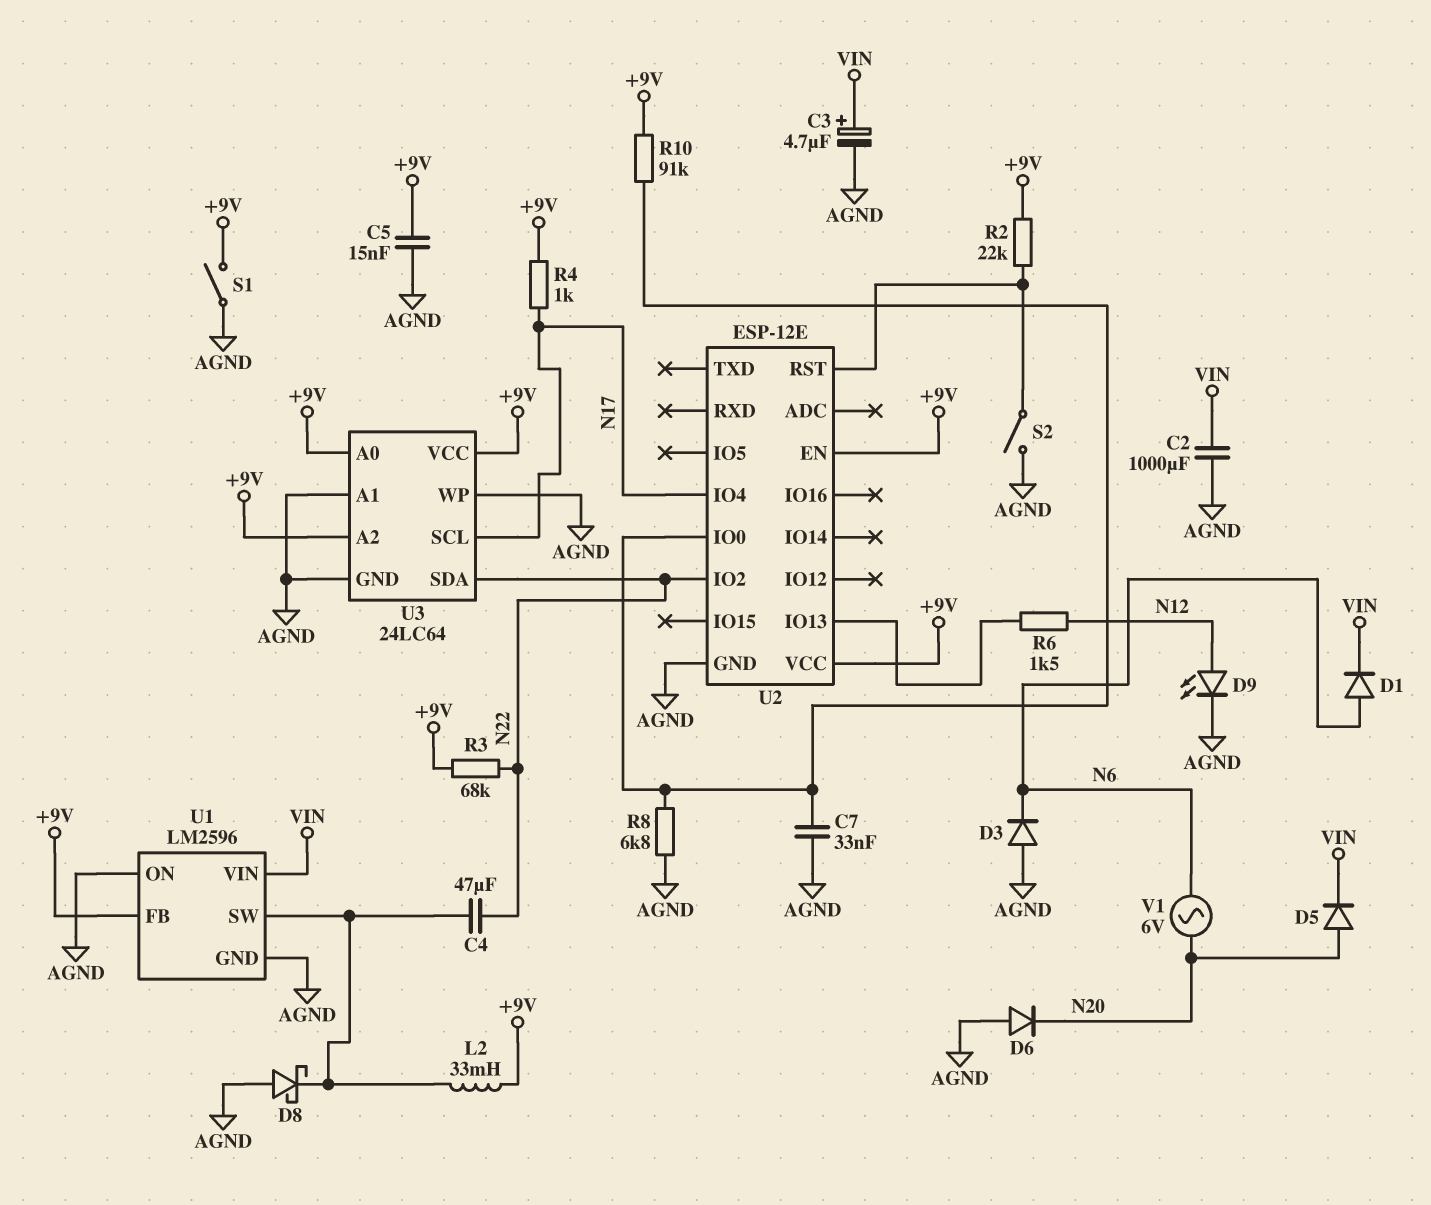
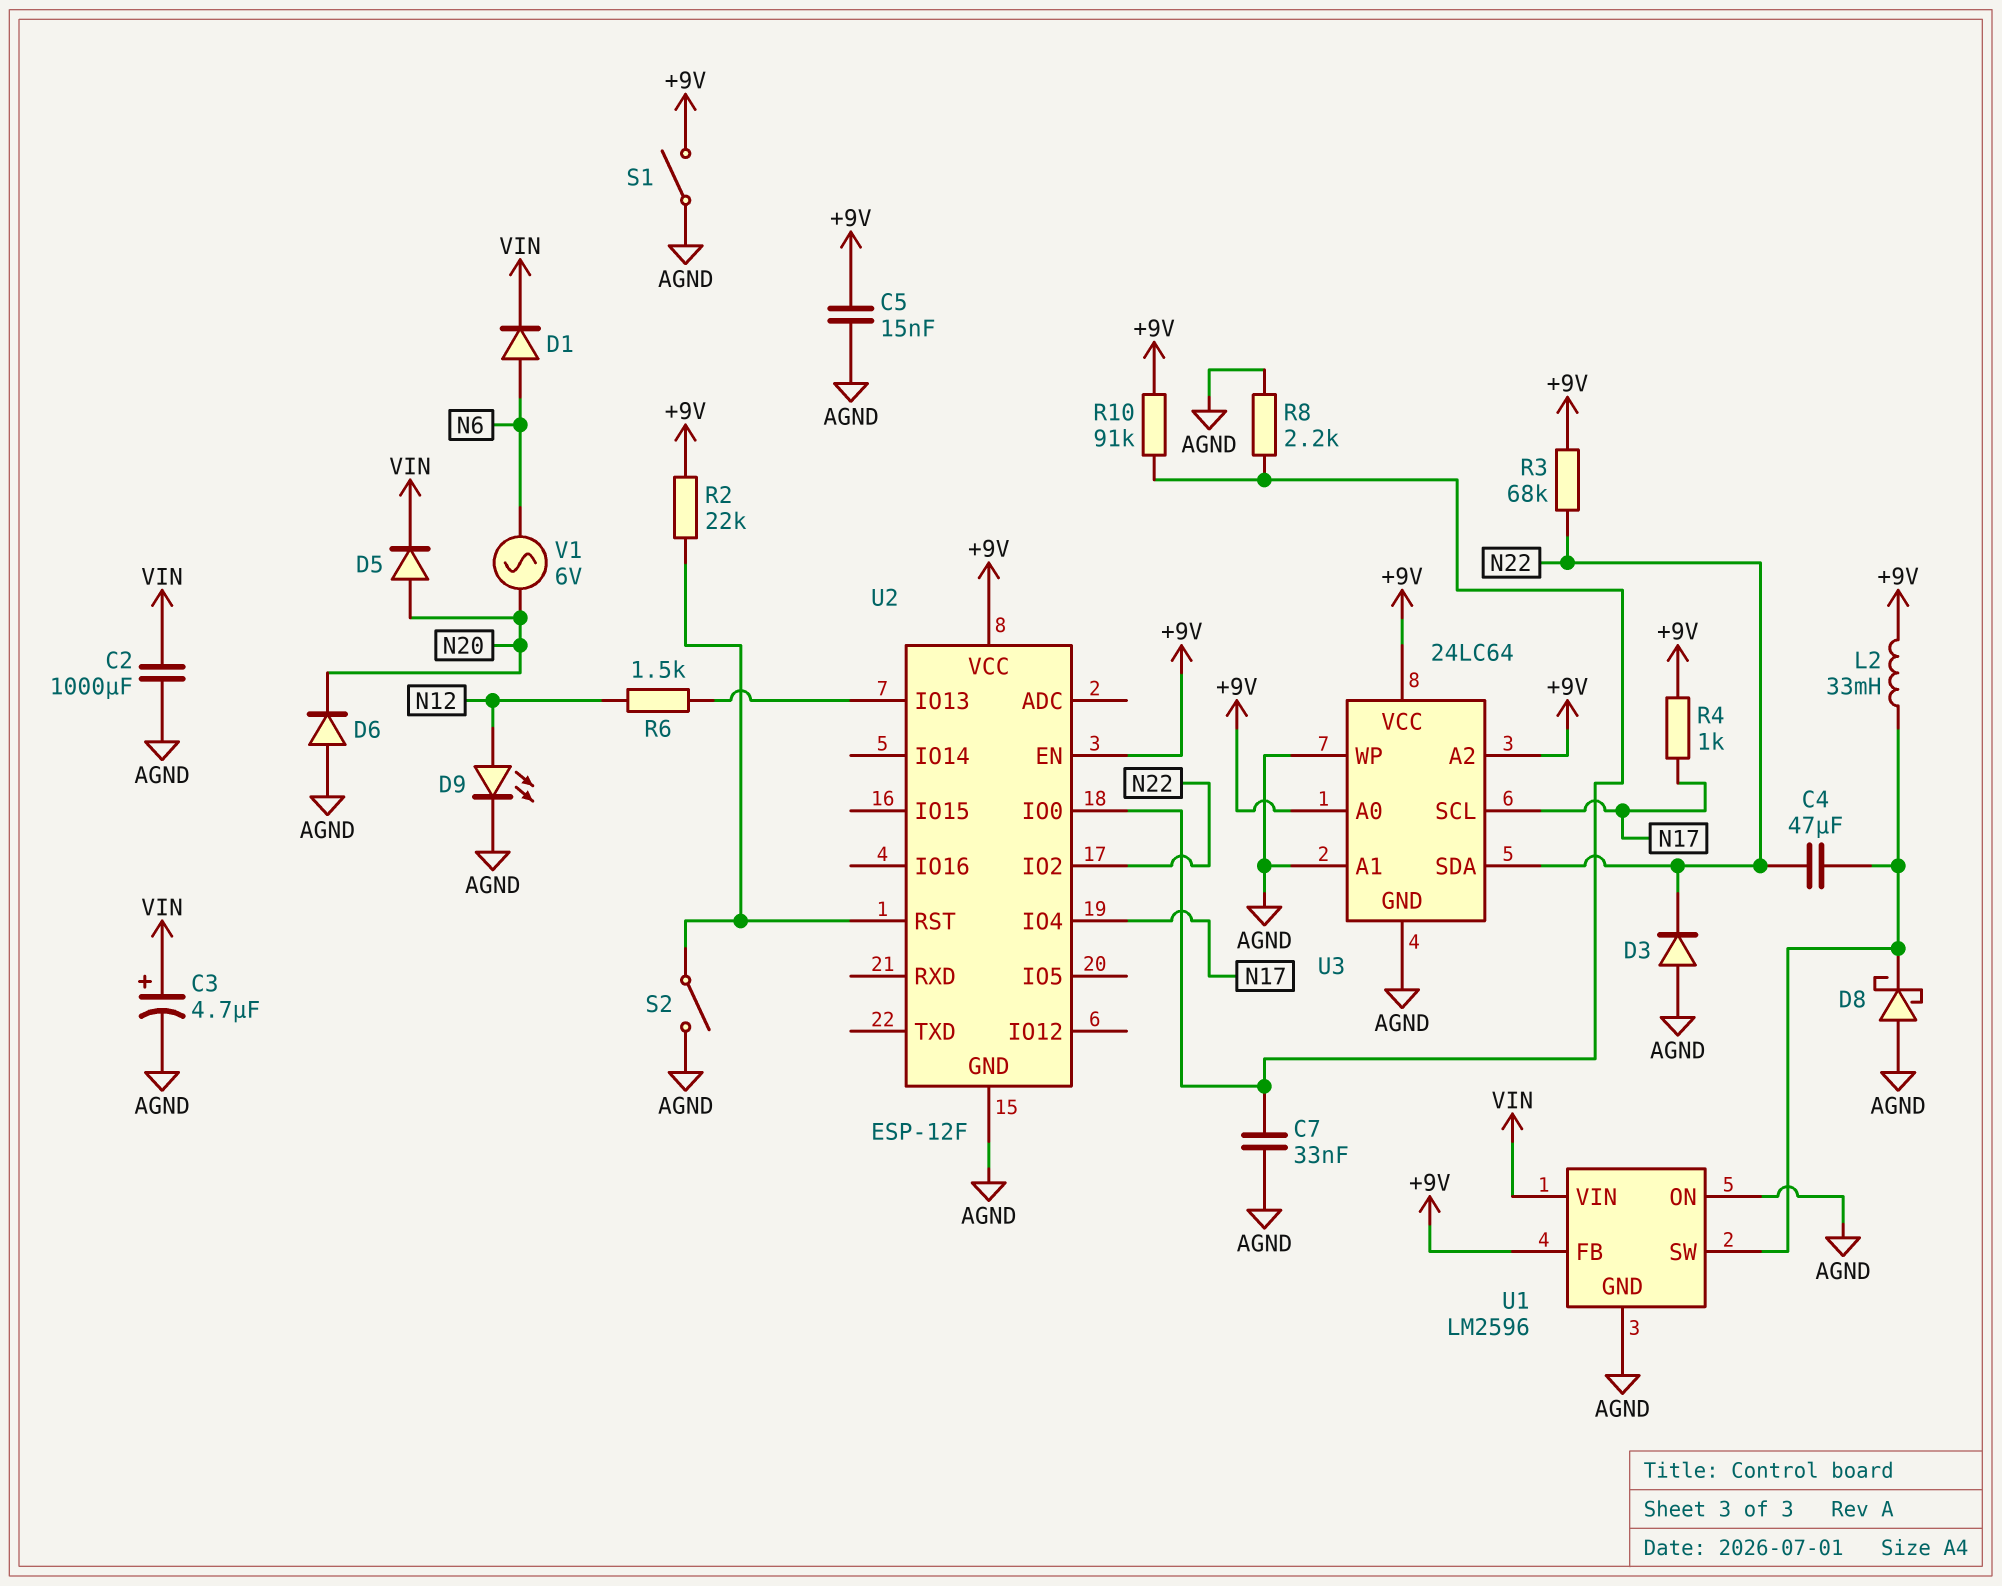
D3: diode (A AGND, K N6) -> diode (A AGND, K N22)
R8: 6.8k (AGND, U2/IO0) -> 2.2k (AGND, U2/IO0)
U2: ESP-12E -> ESP-12F

